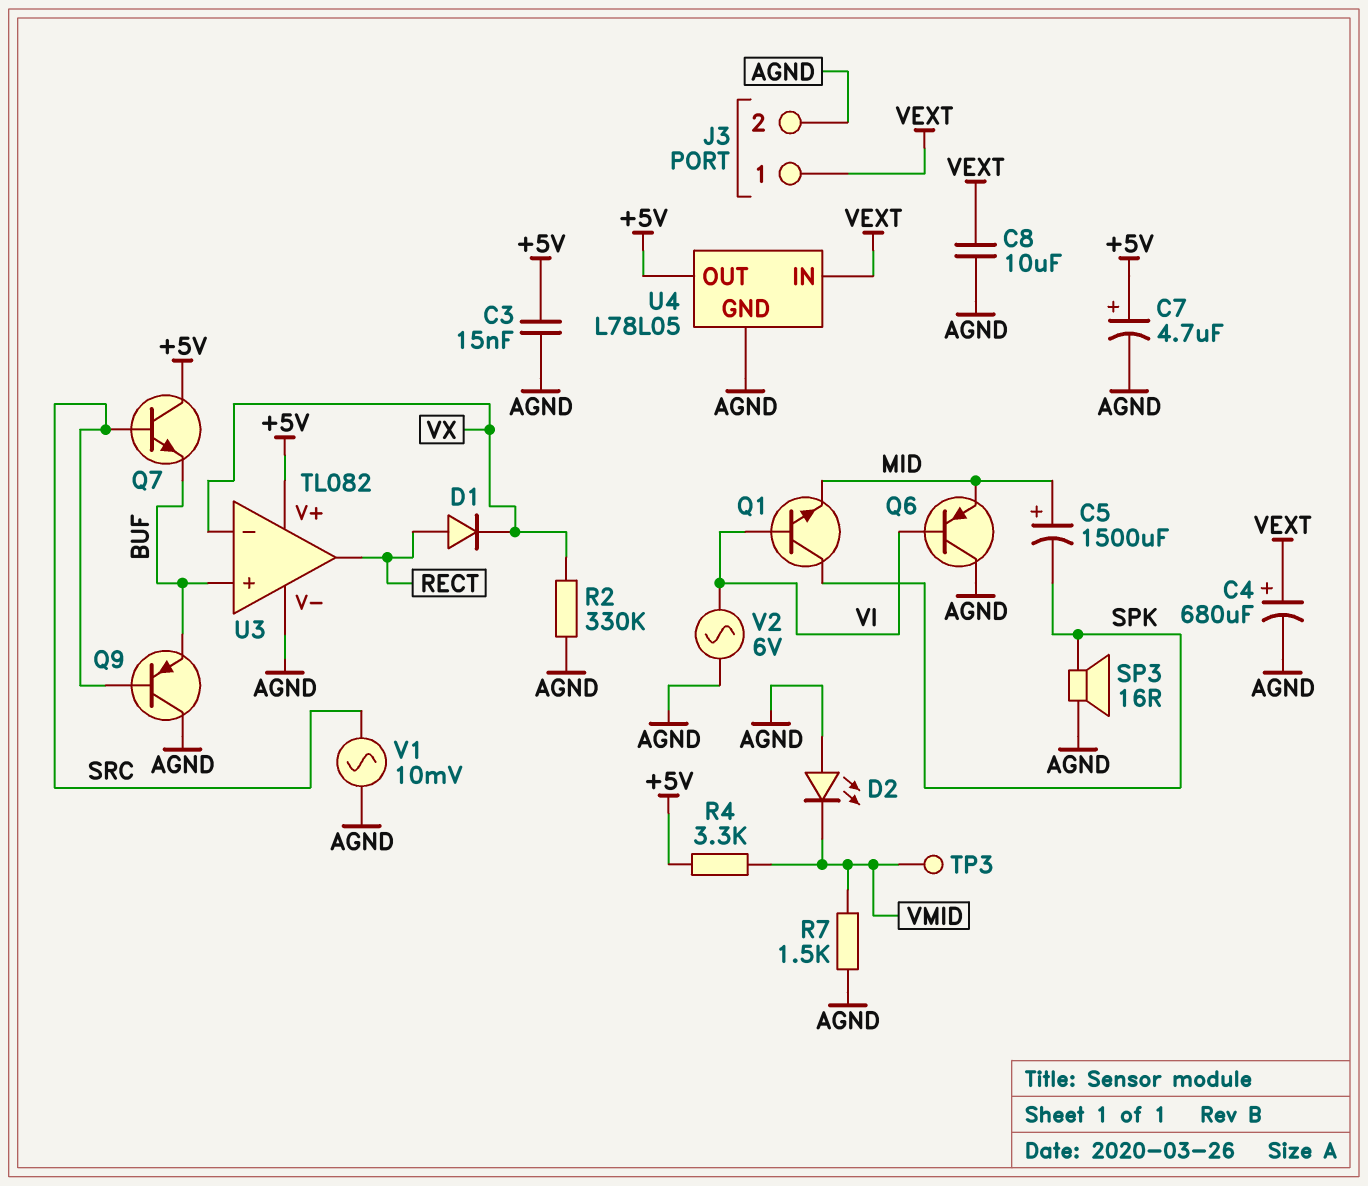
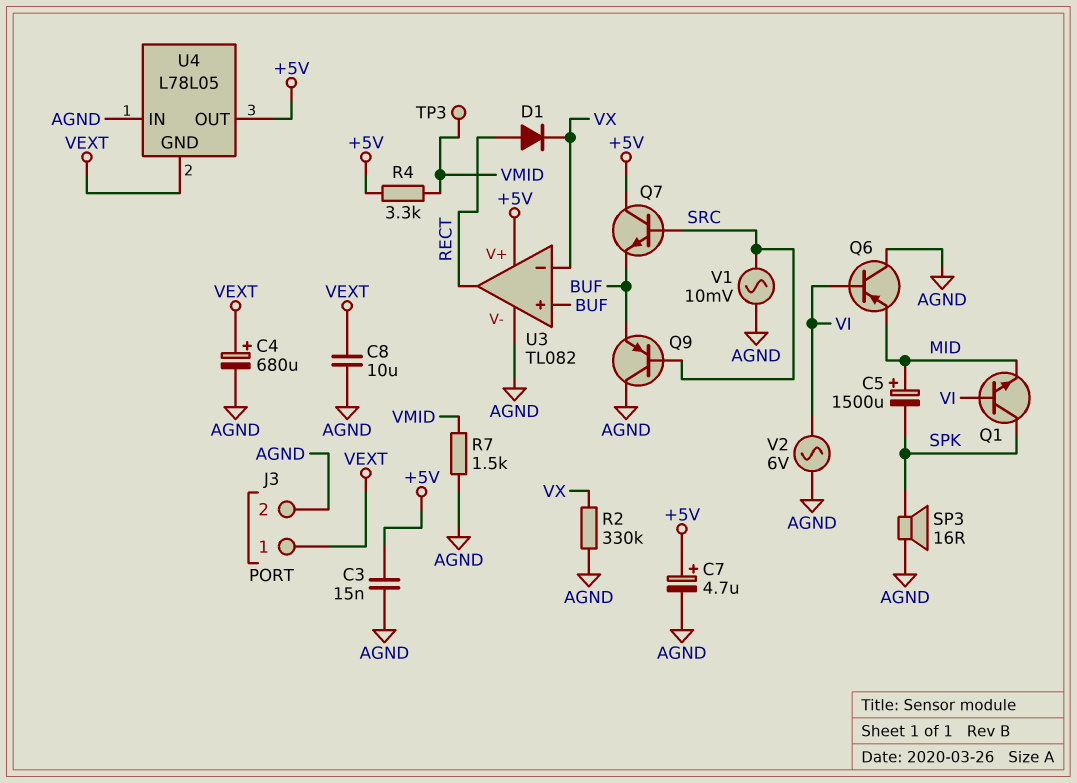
D2: LED (A AGND, K VMID) -> none
U4 pin GND: AGND -> VEXT
U4 pin IN: VEXT -> AGND

